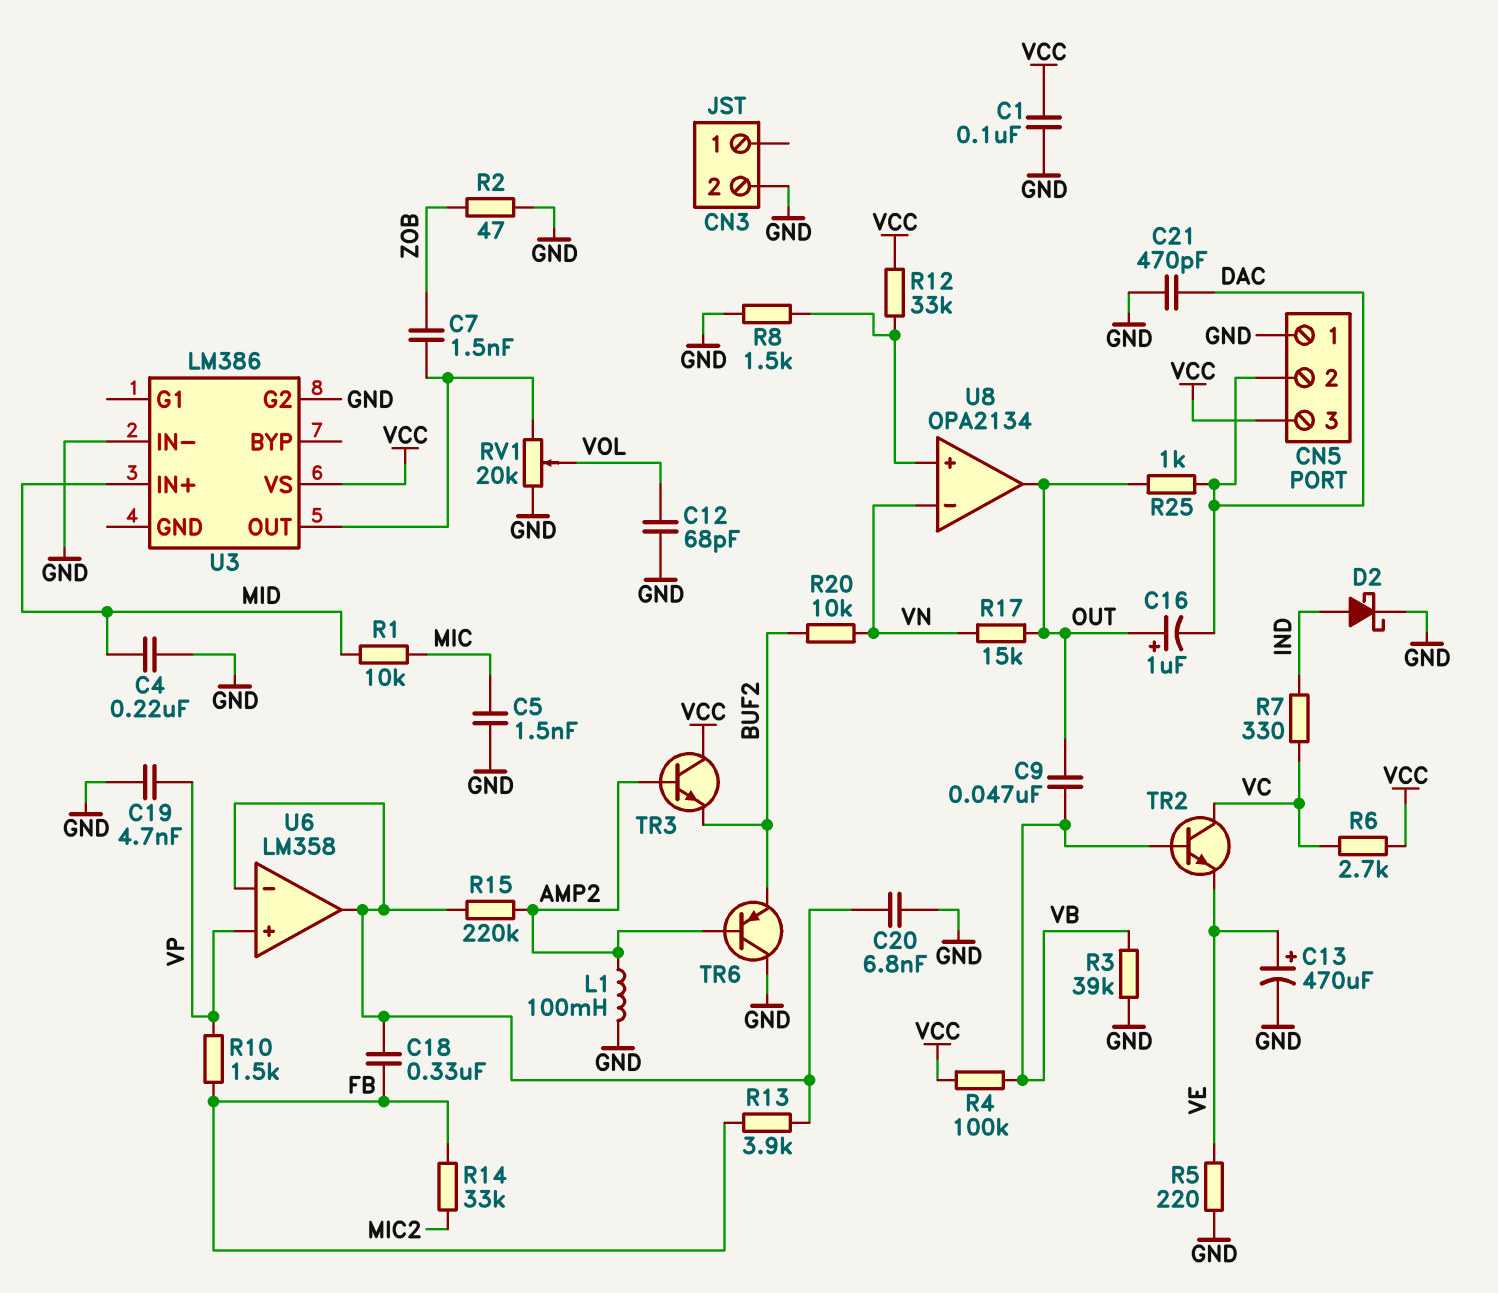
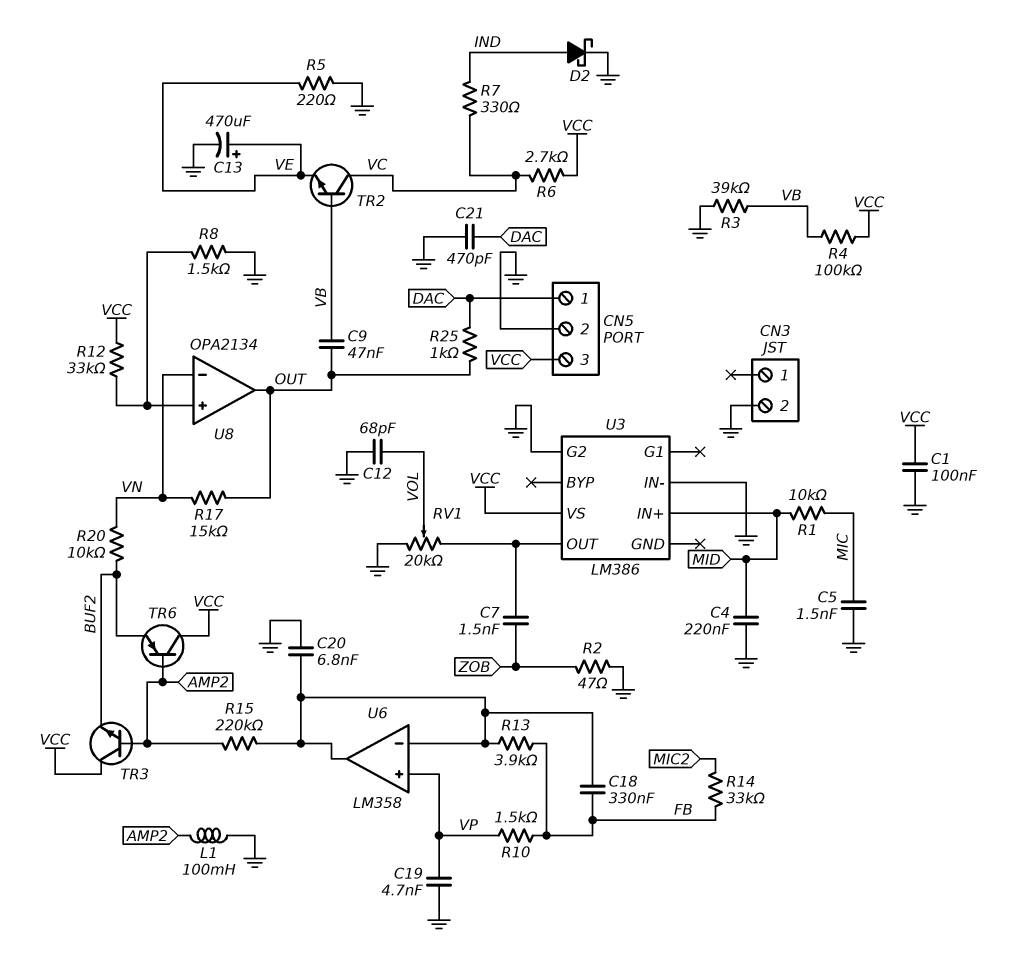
C16: 1uF (plus OUT, minus DAC) -> none
CN5 pin 1: GND -> DAC
CN5 pin 2: DAC -> GND
TR6: PNP (B AMP2, C GND, E BUF2) -> PNP (B AMP2, C VCC, E BUF2)

